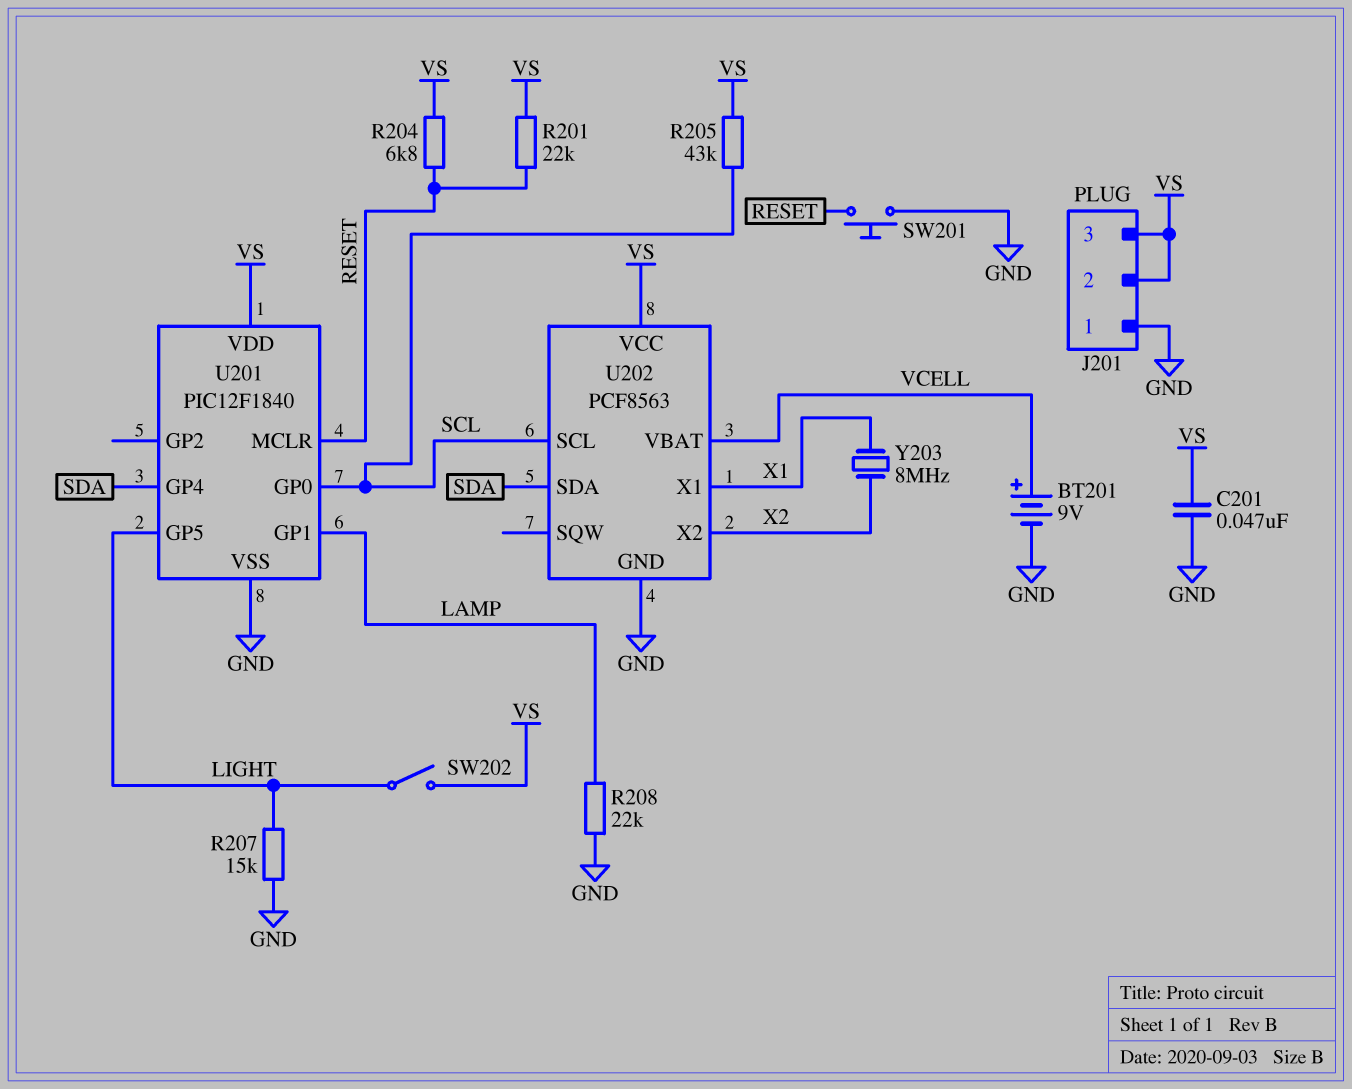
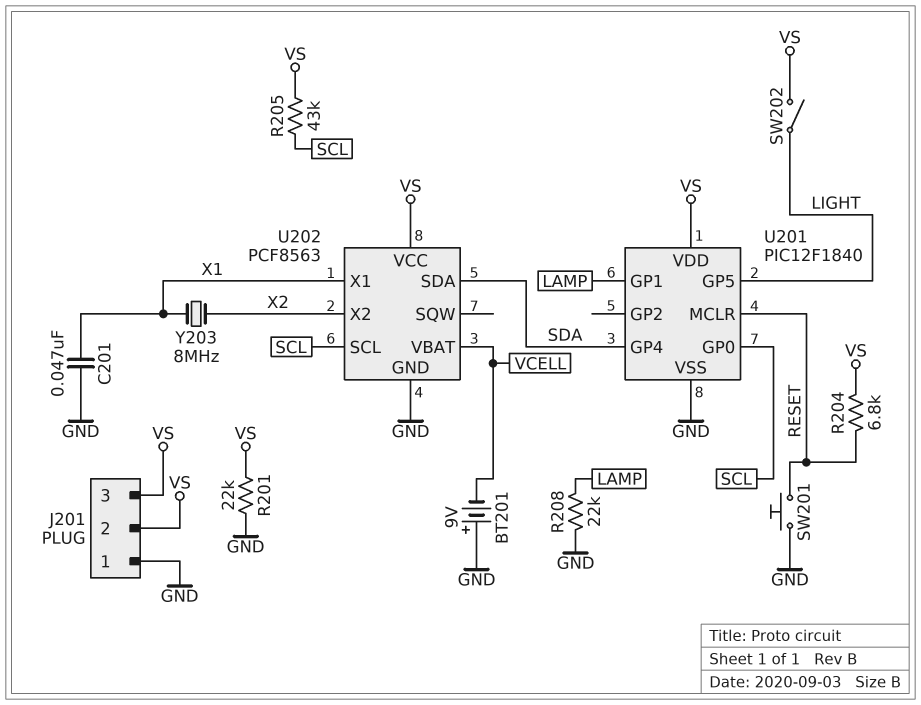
BT201: 9V (plus VCELL, minus GND) -> 9V (plus GND, minus VCELL)
C201: 47nF (GND, VS) -> 47nF (GND, X1)
R201: 22k (RESET, VS) -> 22k (GND, VS)
R207: 15k (GND, LIGHT) -> none

